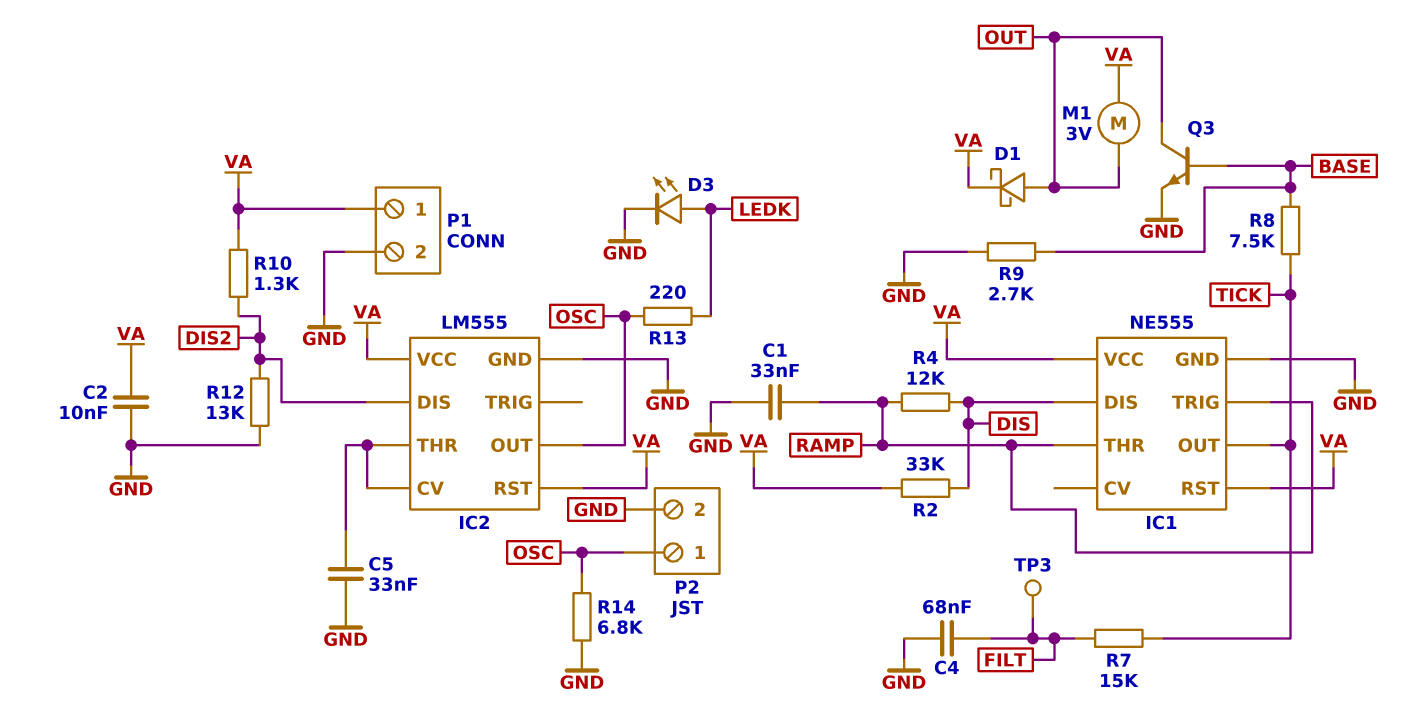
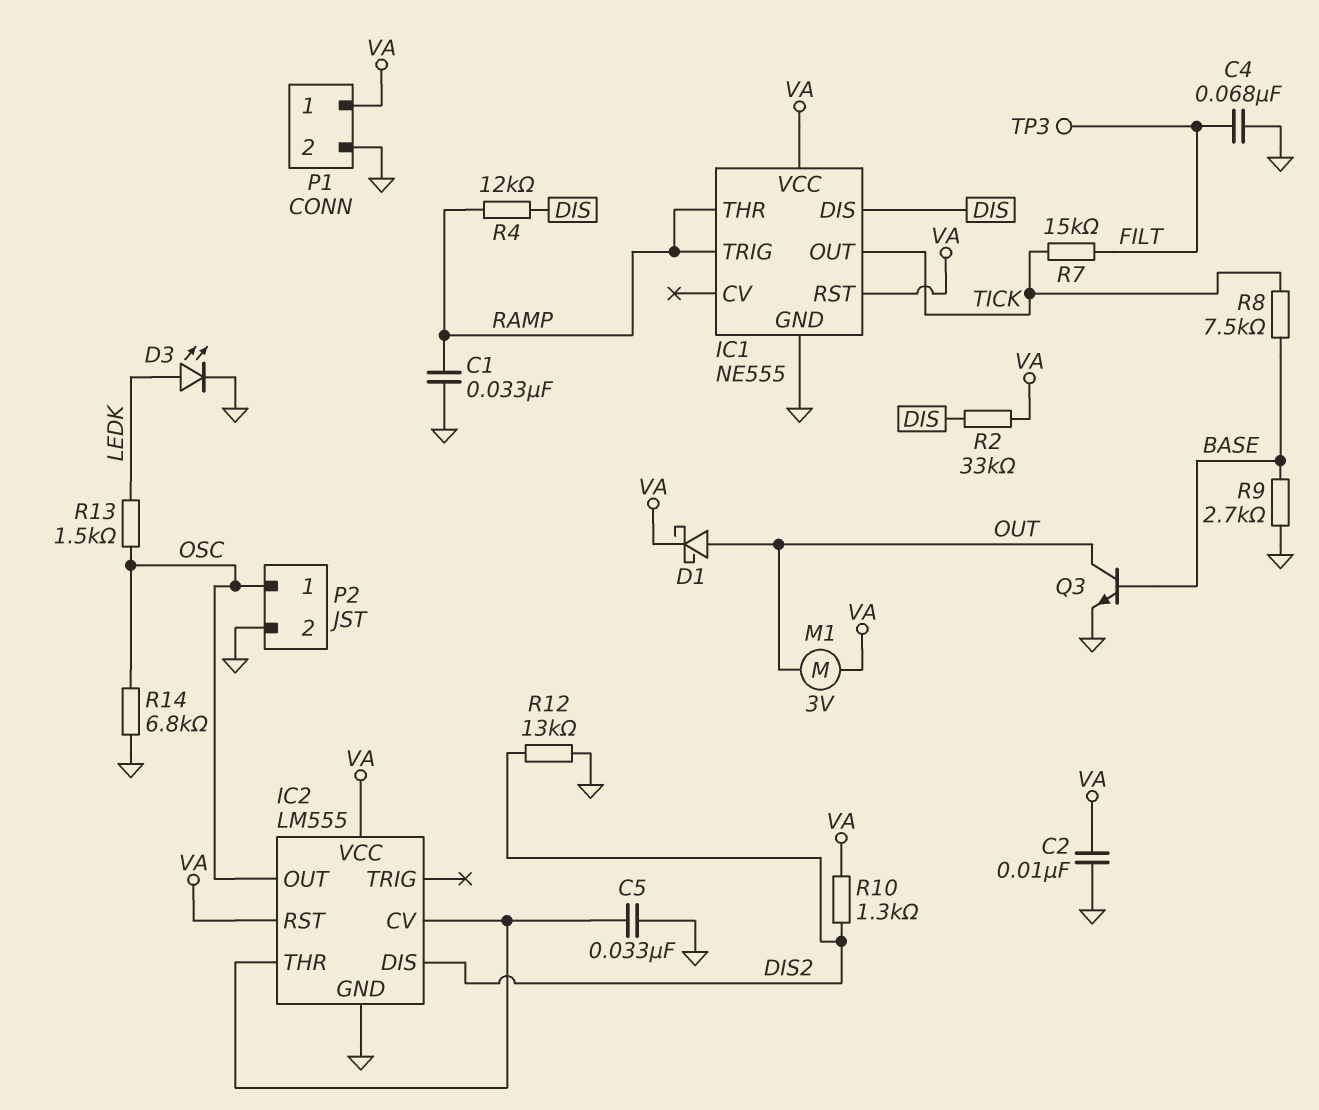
R13: 220 (LEDK, OSC) -> 1.5k (LEDK, OSC)

